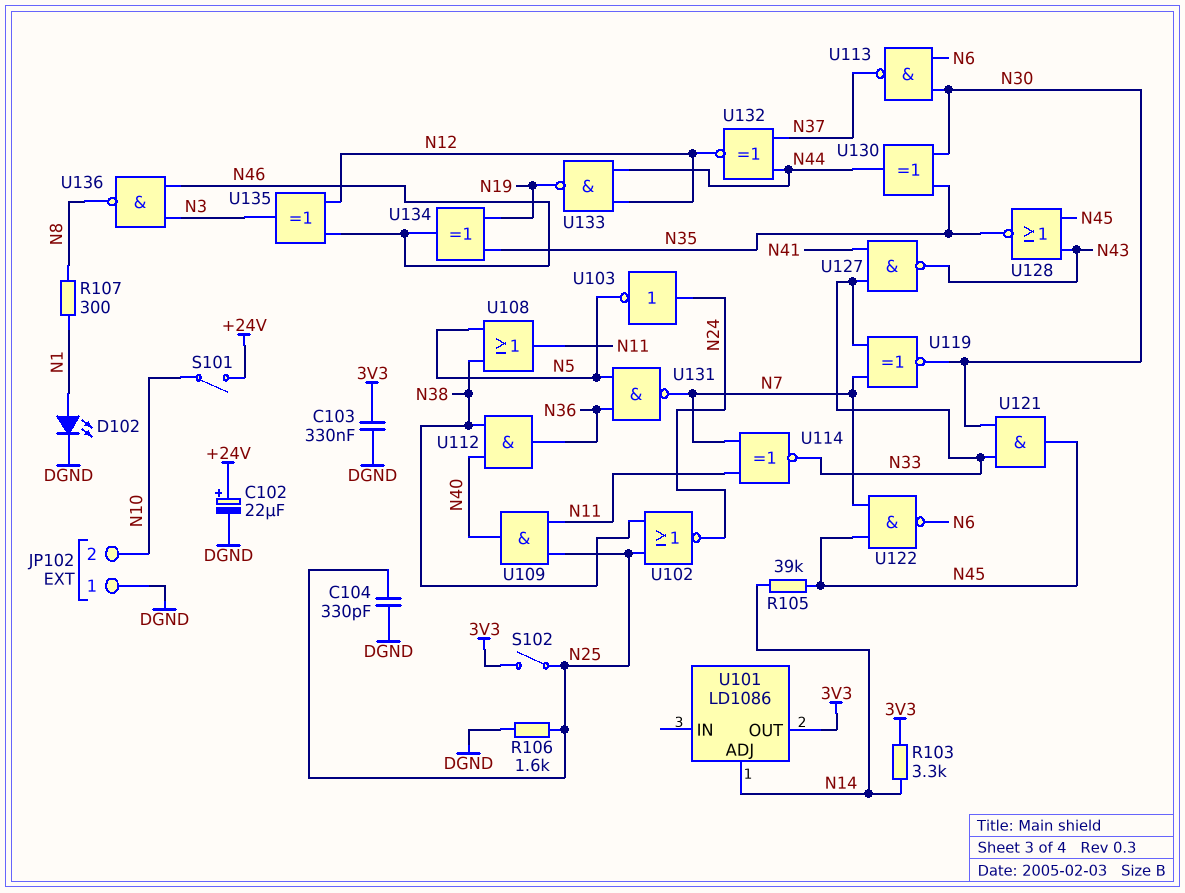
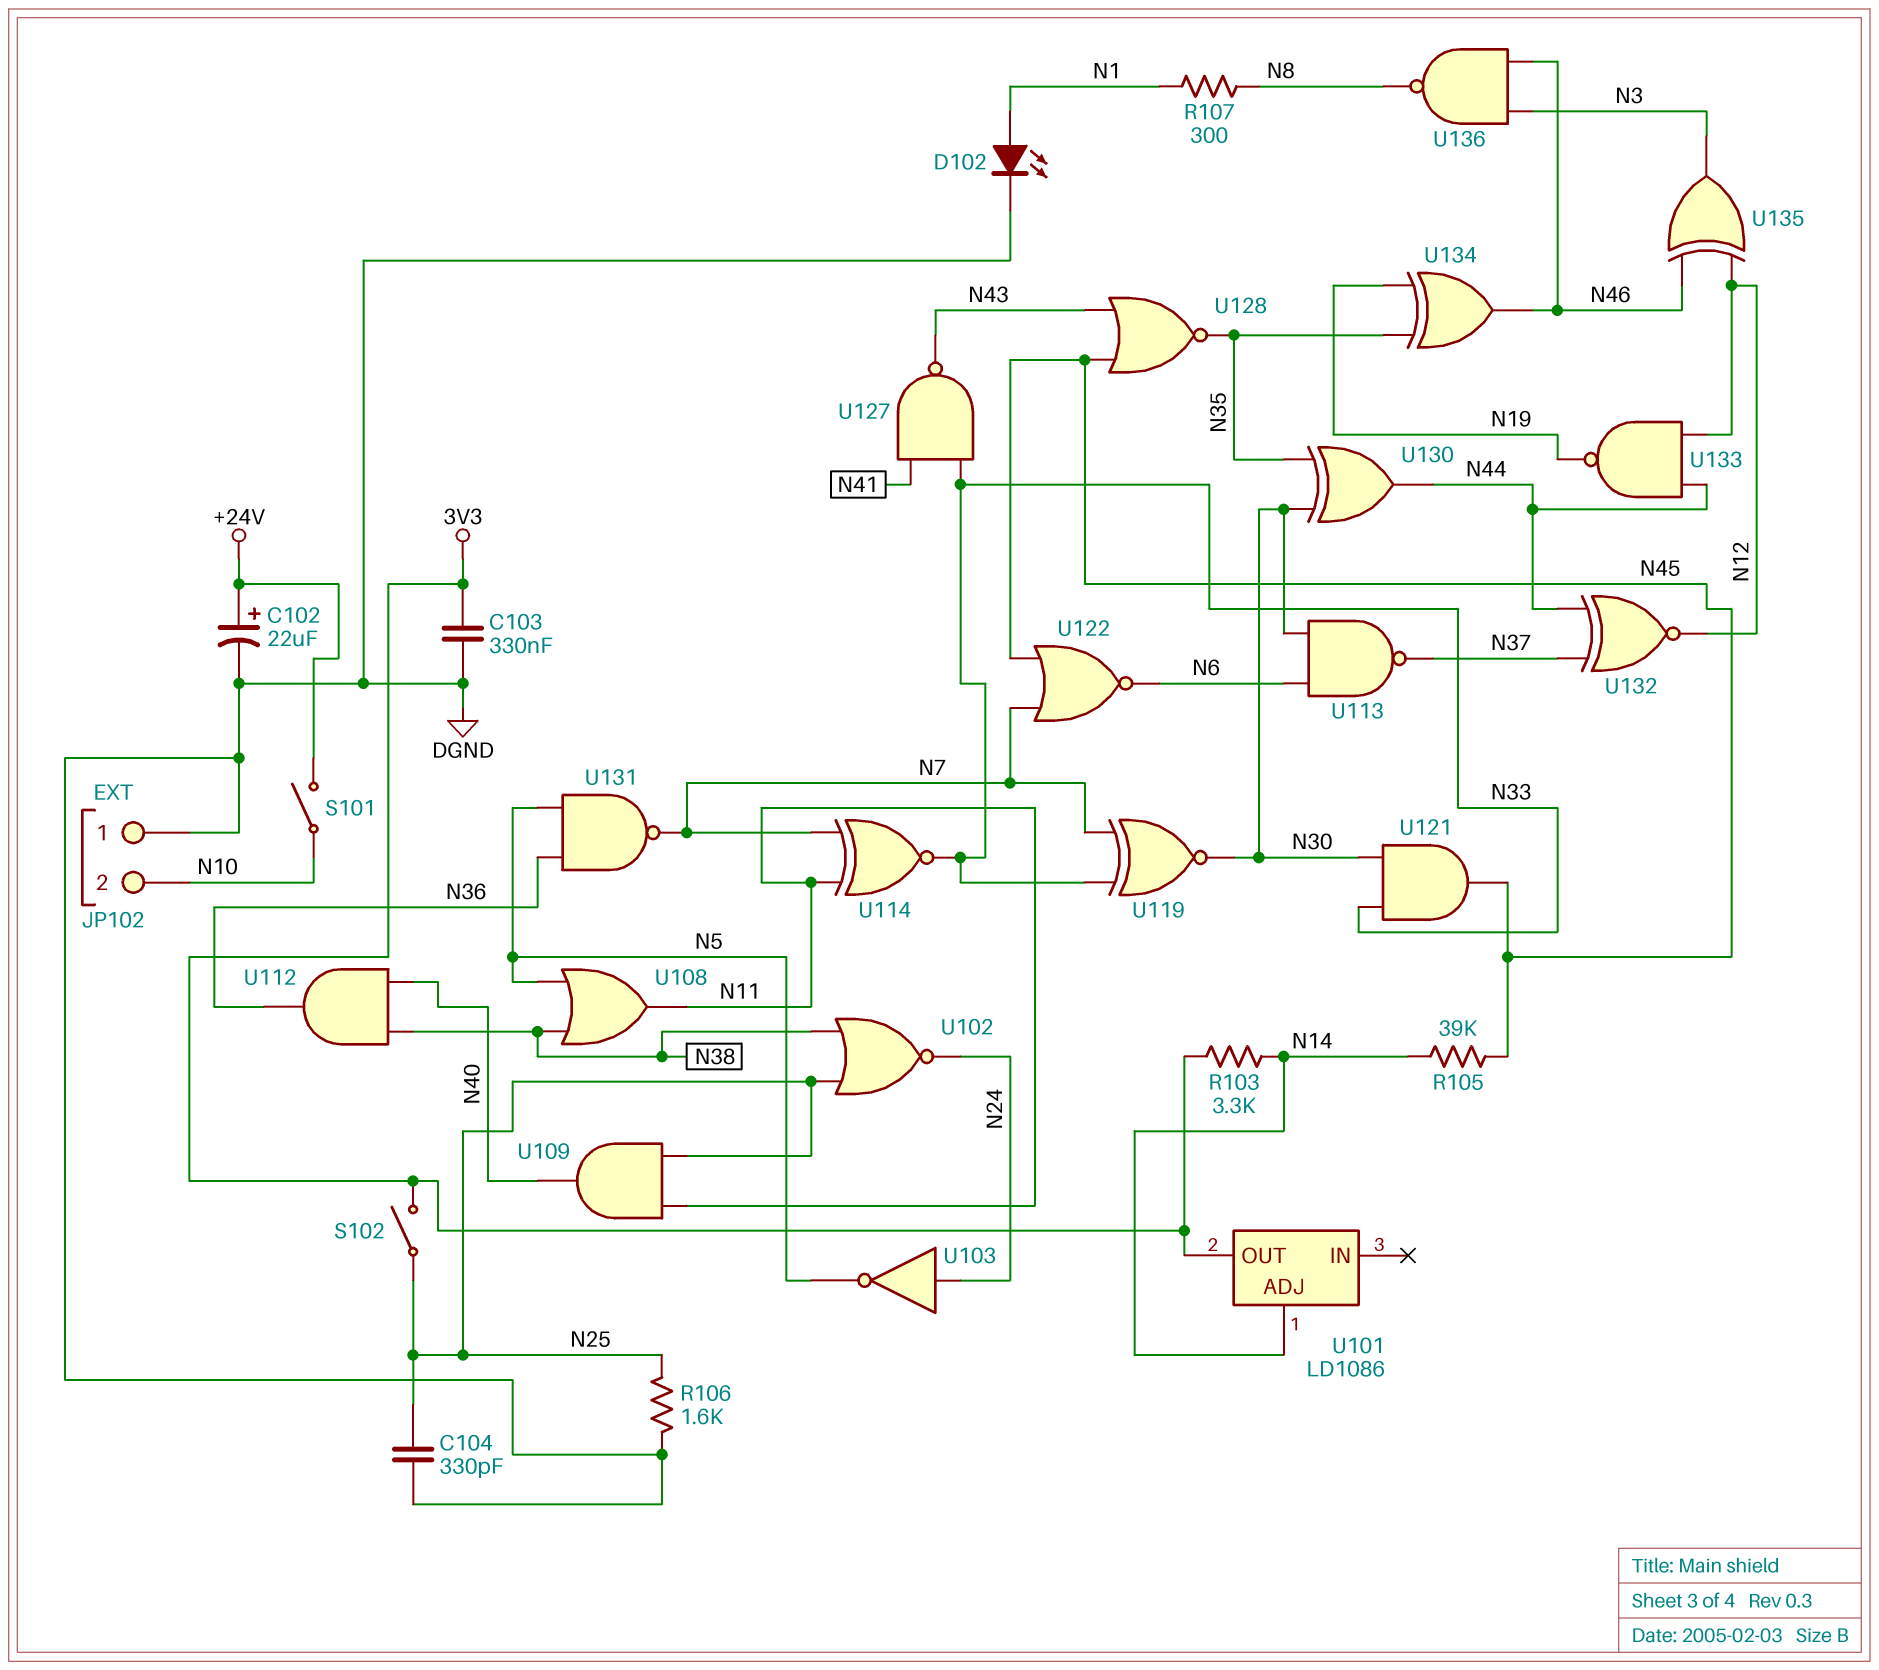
U122: NAND (in N7, in N45, out N6) -> NOR (in N7, in N45, out N6)

